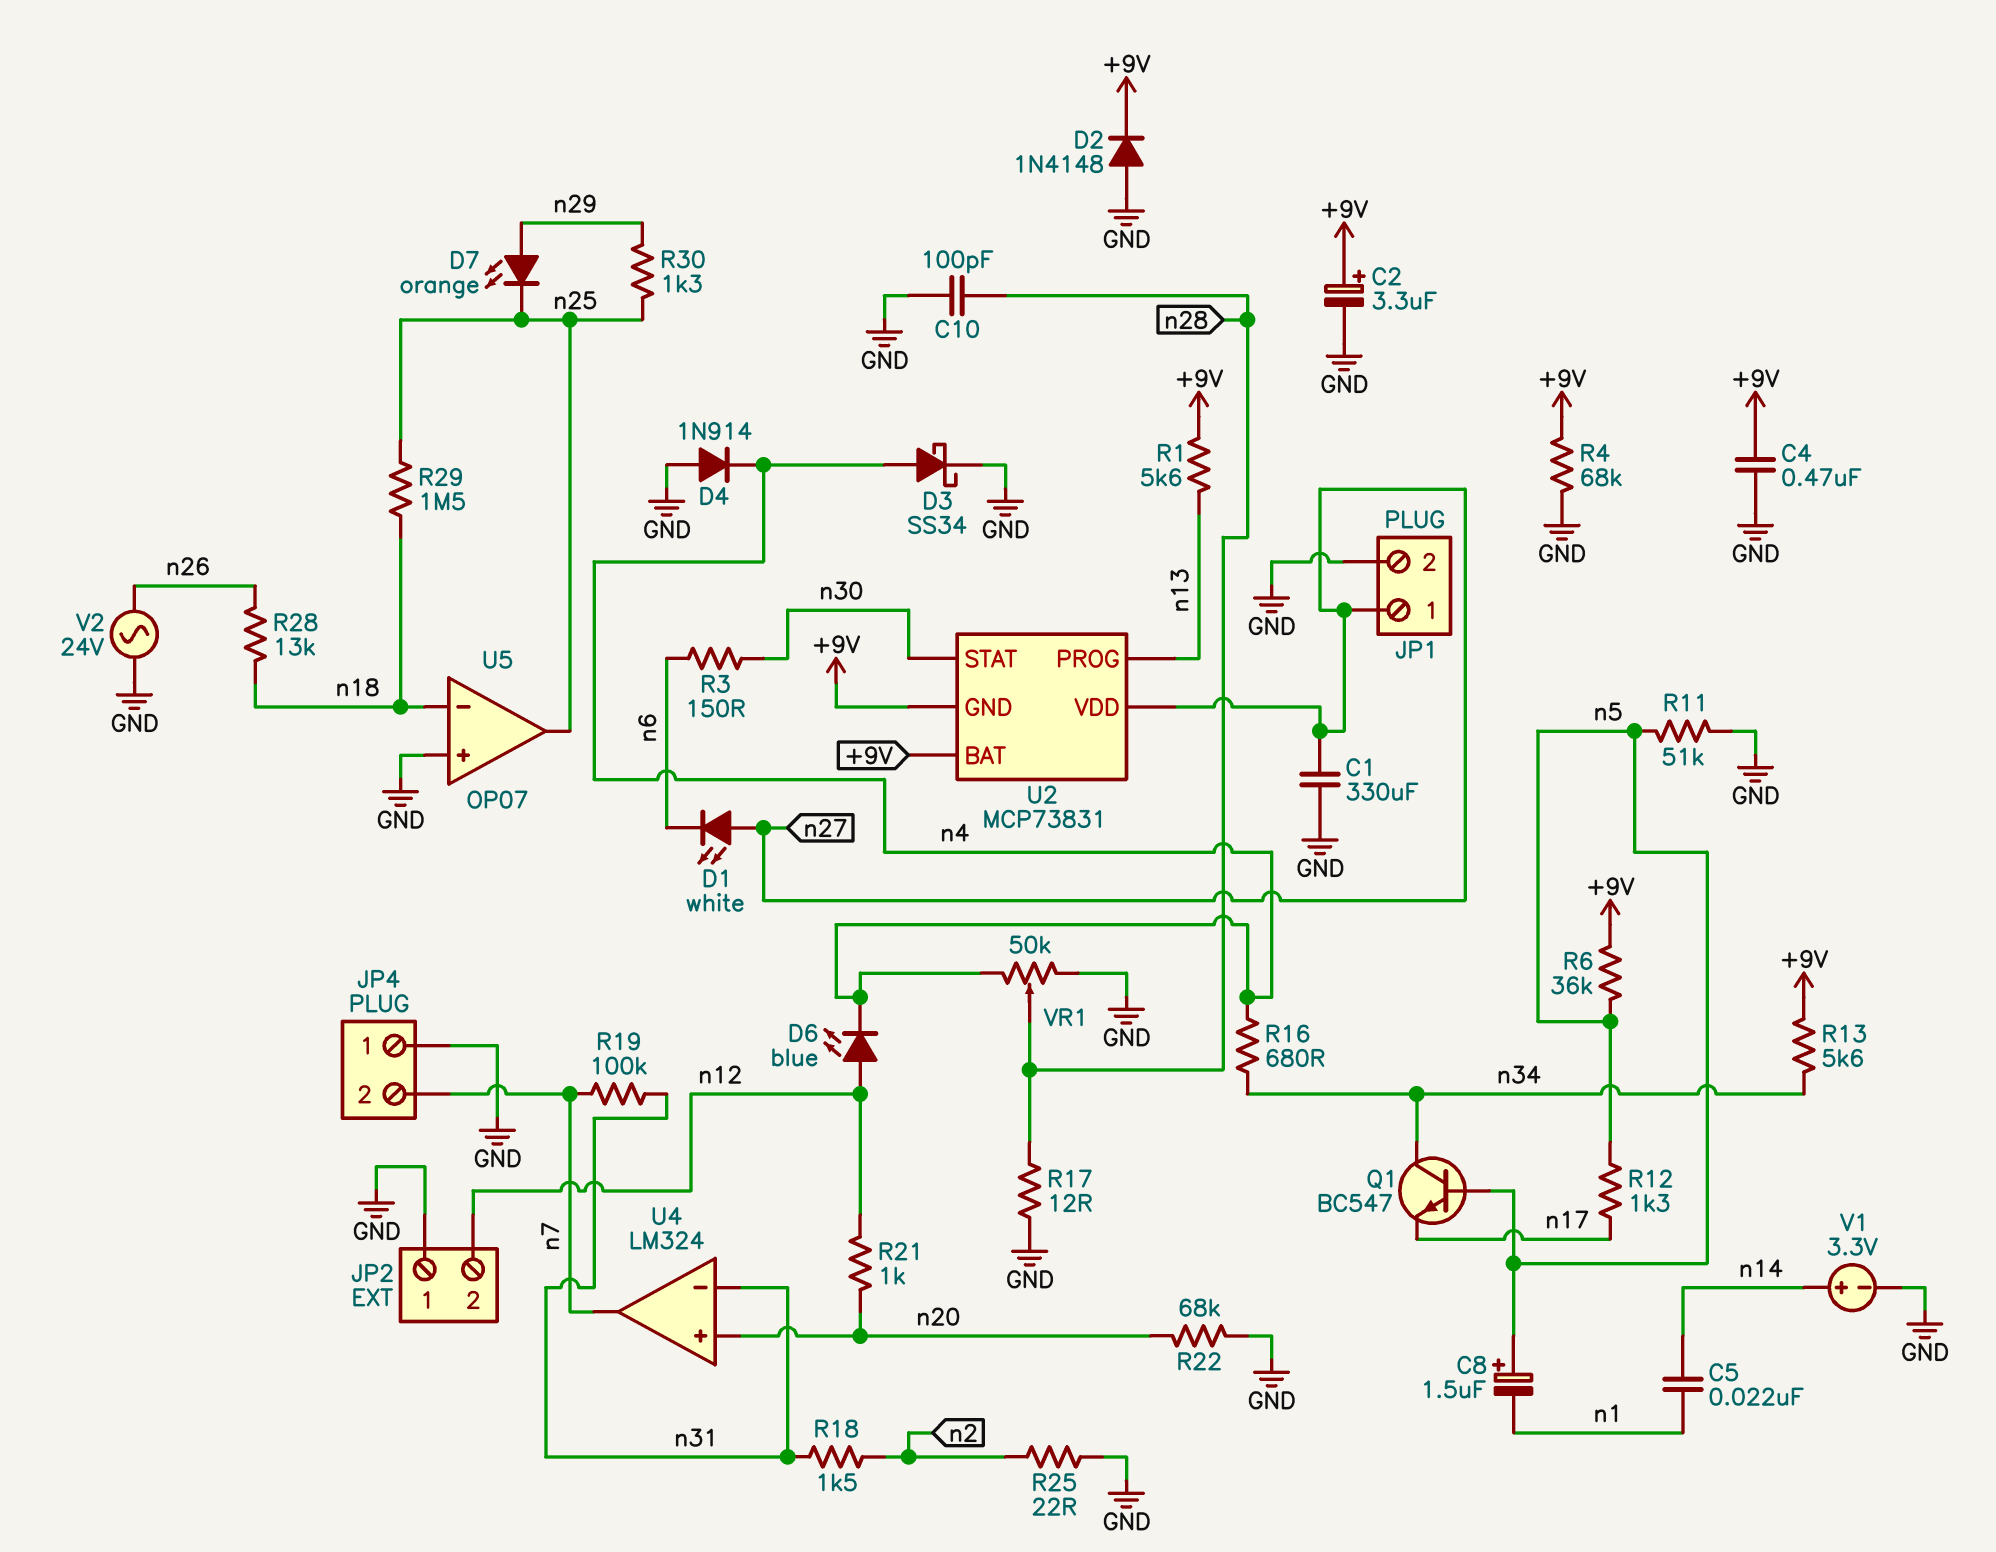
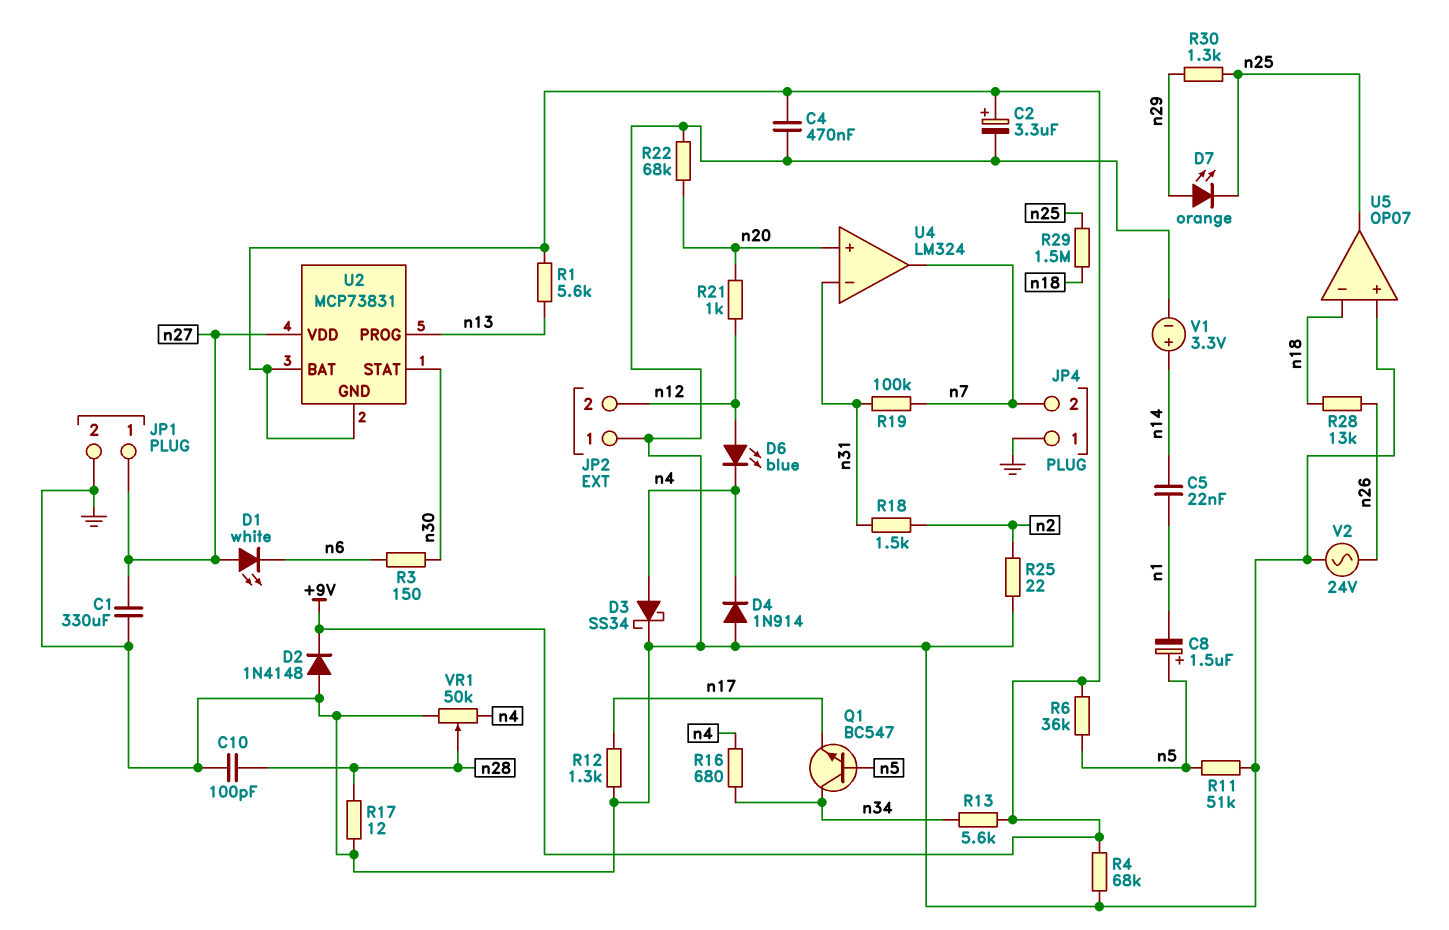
R12: 1.3k (n5, n17) -> 1.3k (GND, n17)

